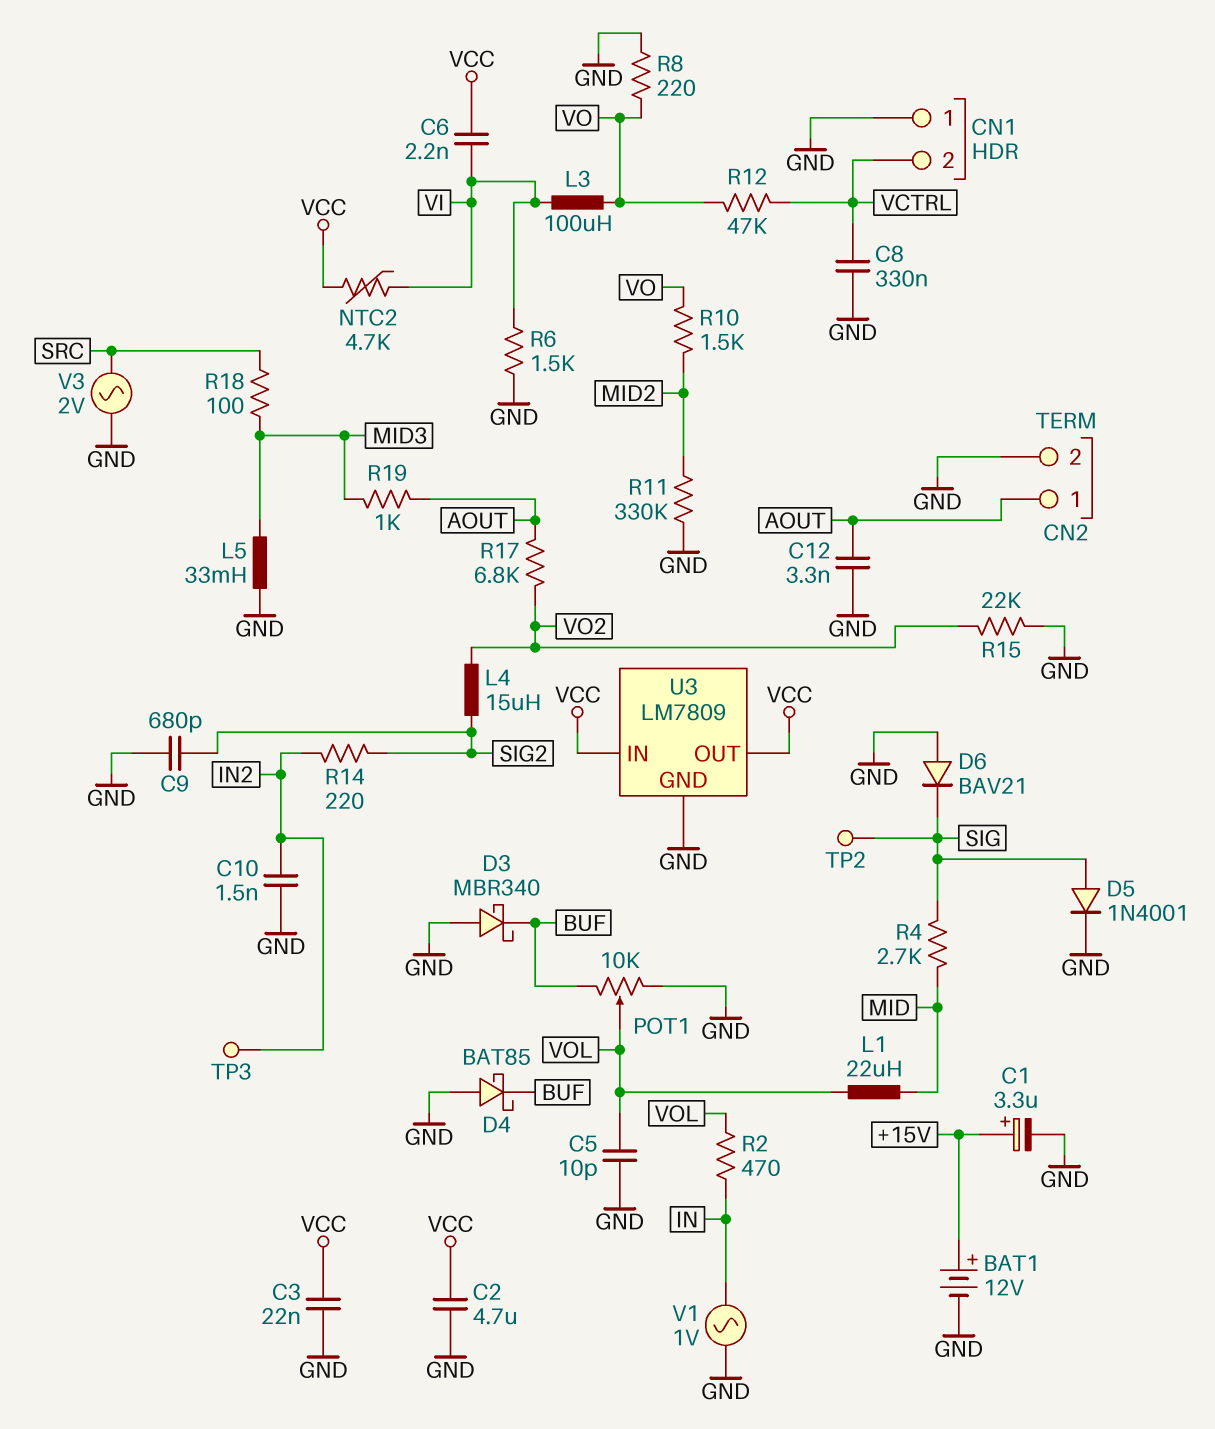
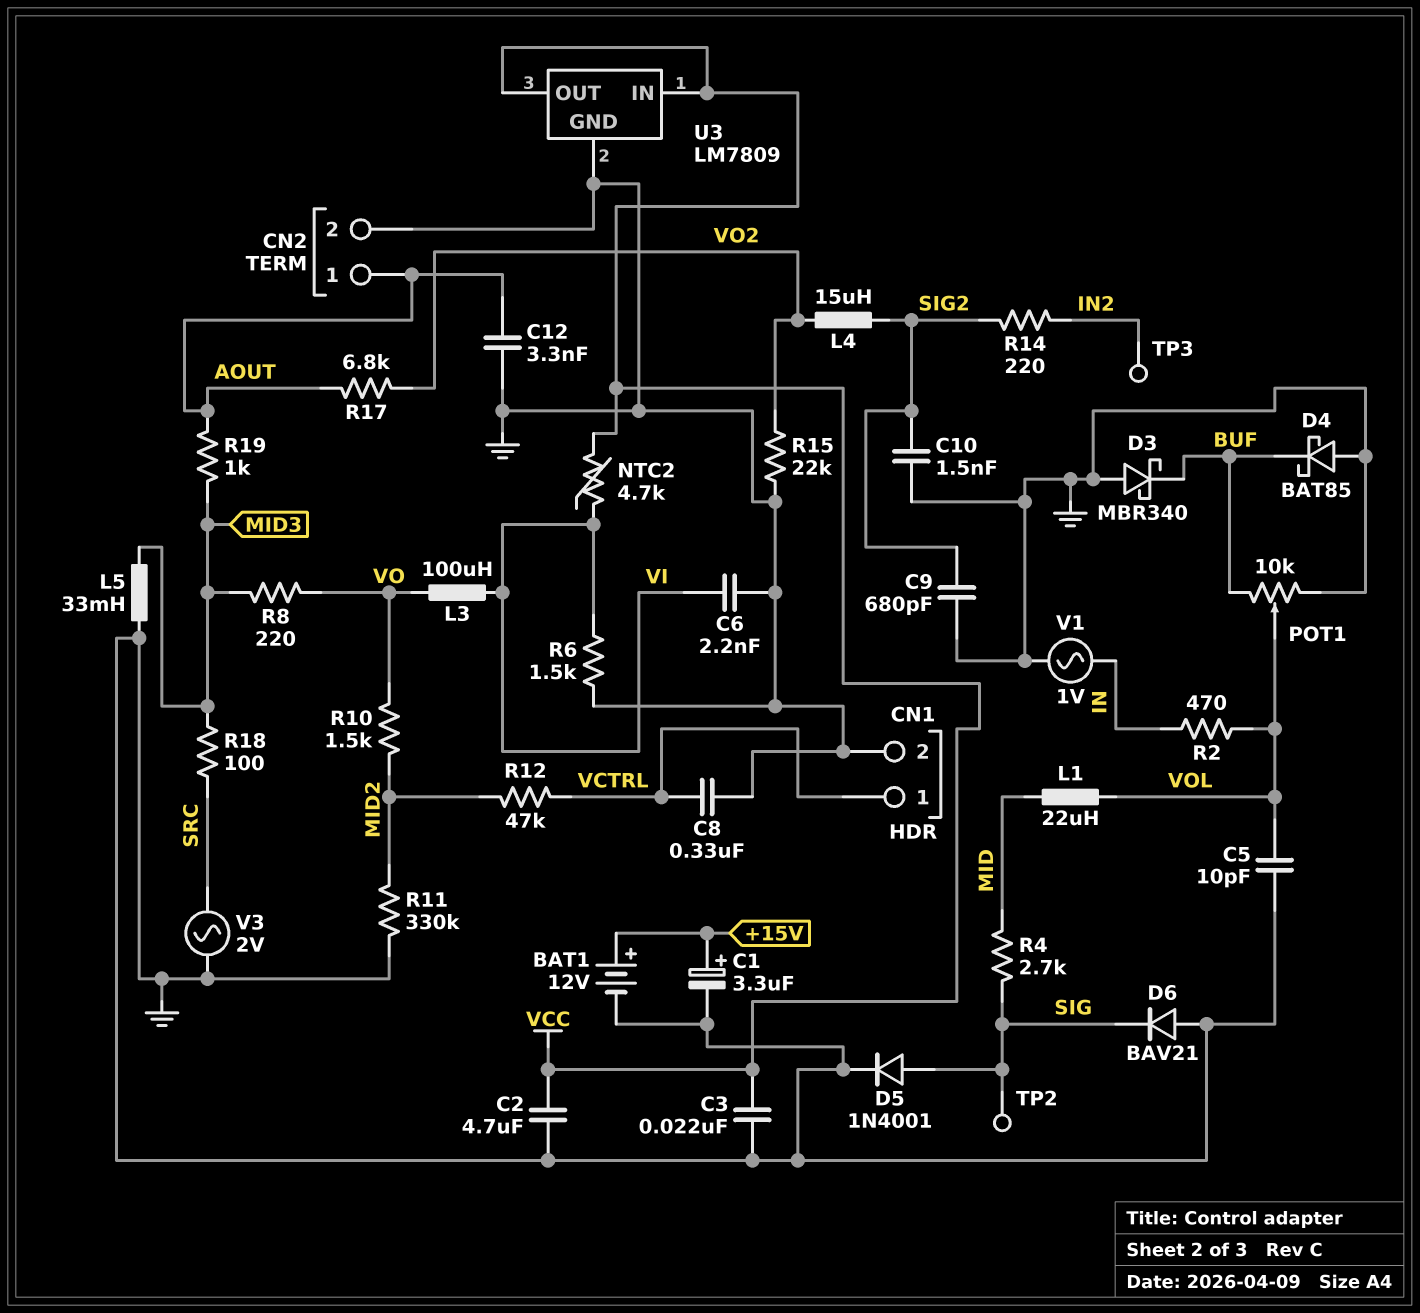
C6: 2.2nF (VCC, VI) -> 2.2nF (GND, VI)
C10: 1.5nF (GND, IN2) -> 1.5nF (GND, SIG2)
CN1 pin 1: GND -> VCTRL
CN1 pin 2: VCTRL -> GND
R8: 220 (GND, VO) -> 220 (MID3, VO)
R12: 47k (VCTRL, VO) -> 47k (MID2, VCTRL)

